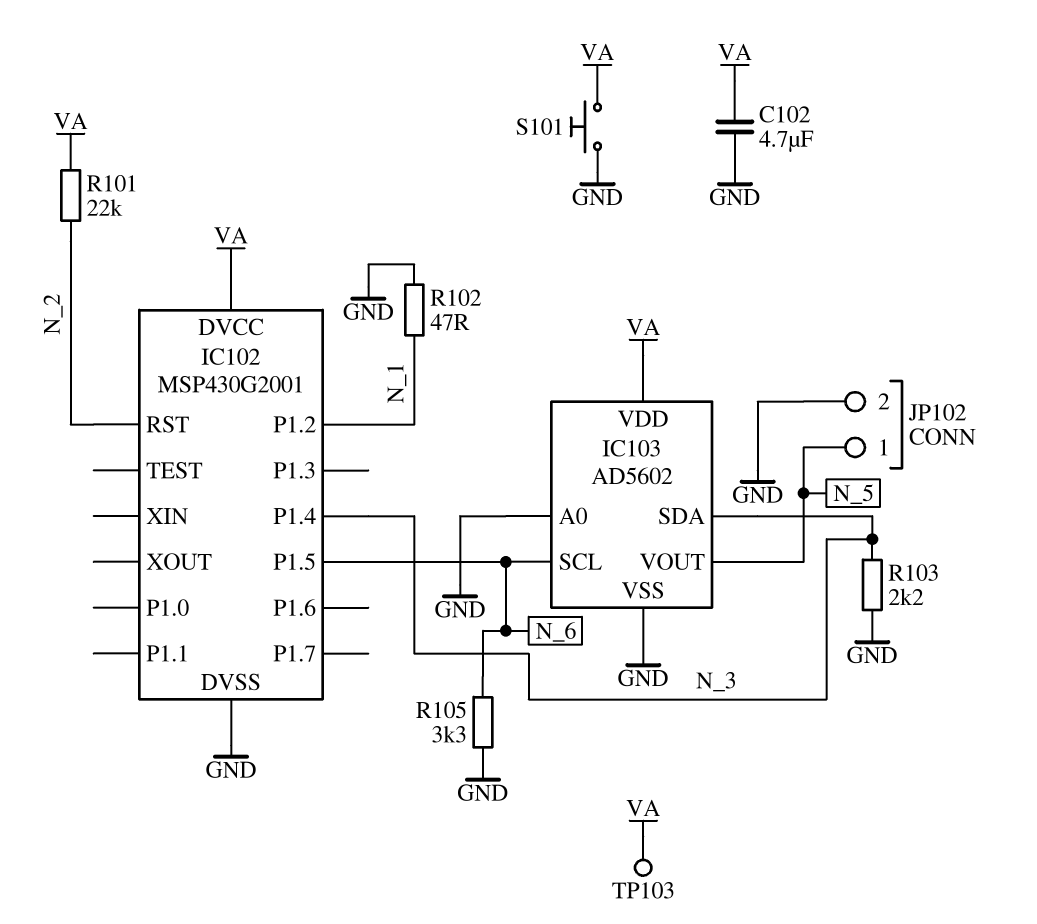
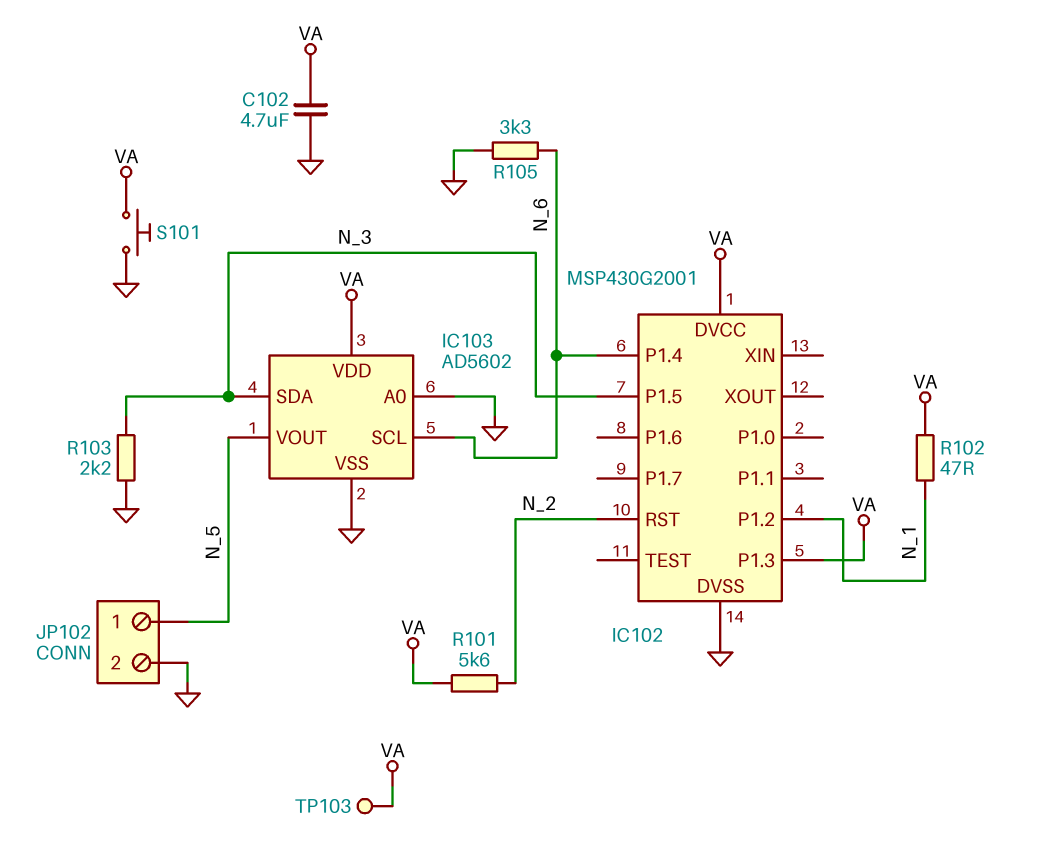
IC102 pin P1.3: none -> VA
IC102 pin P1.4: N_3 -> N_6
IC102 pin P1.5: N_6 -> N_3
R101: 22k (N_2, VA) -> 5.6k (N_2, VA)
R102: 47 (GND, N_1) -> 47 (N_1, VA)

